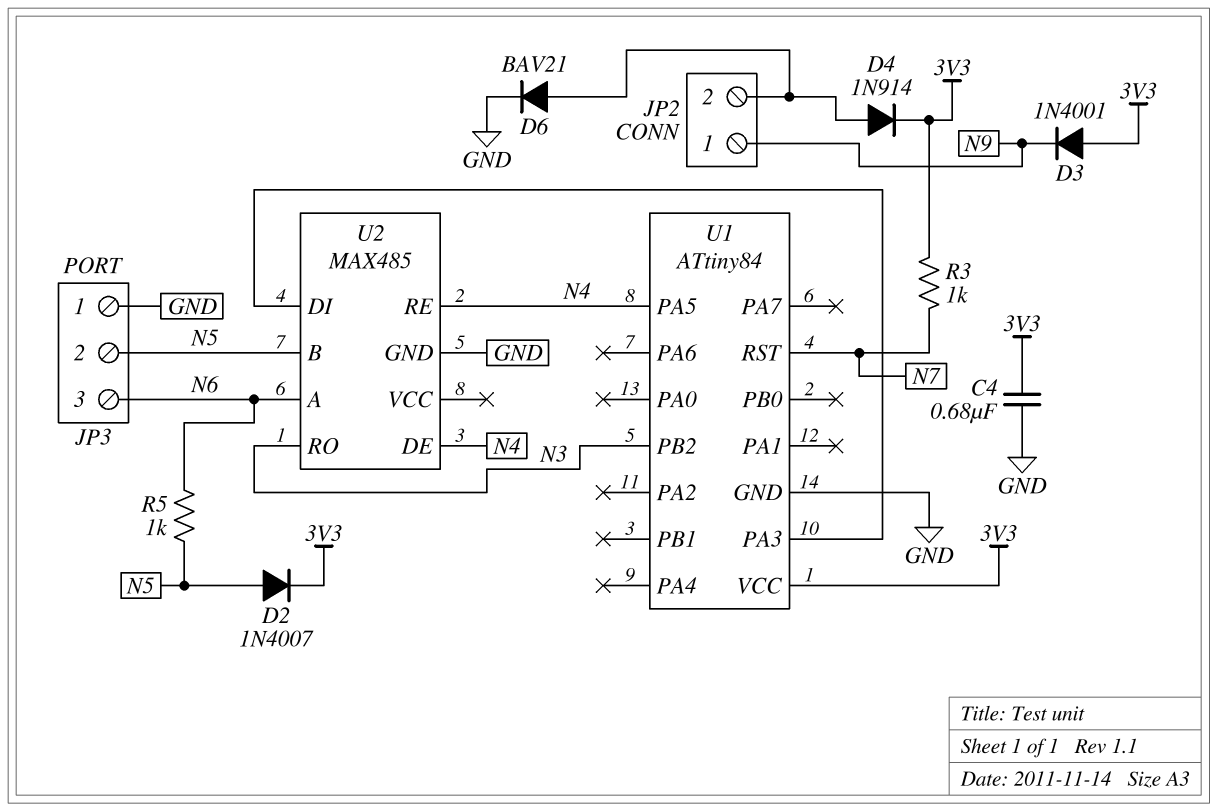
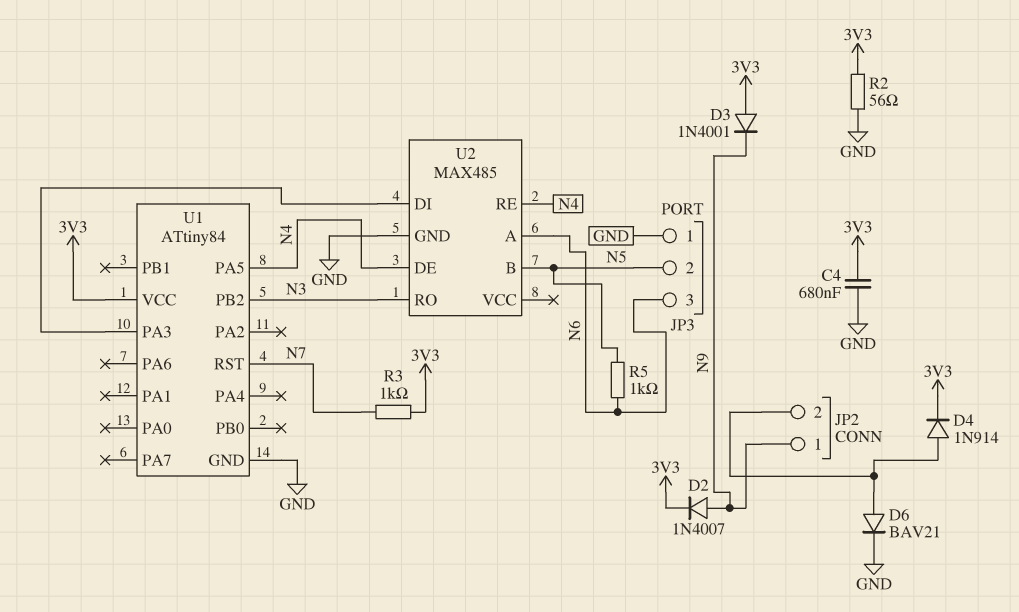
D2: diode 1N4007 (A N5, K 3V3) -> diode 1N4007 (A N9, K 3V3)
R2: none -> 56 (3V3, GND)

